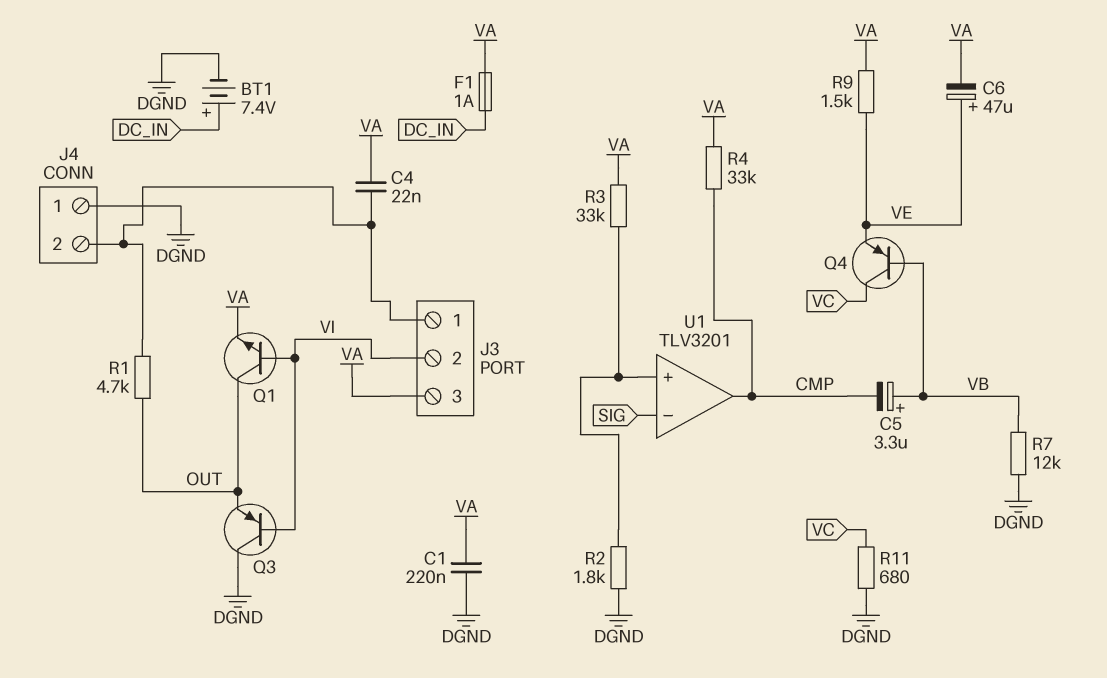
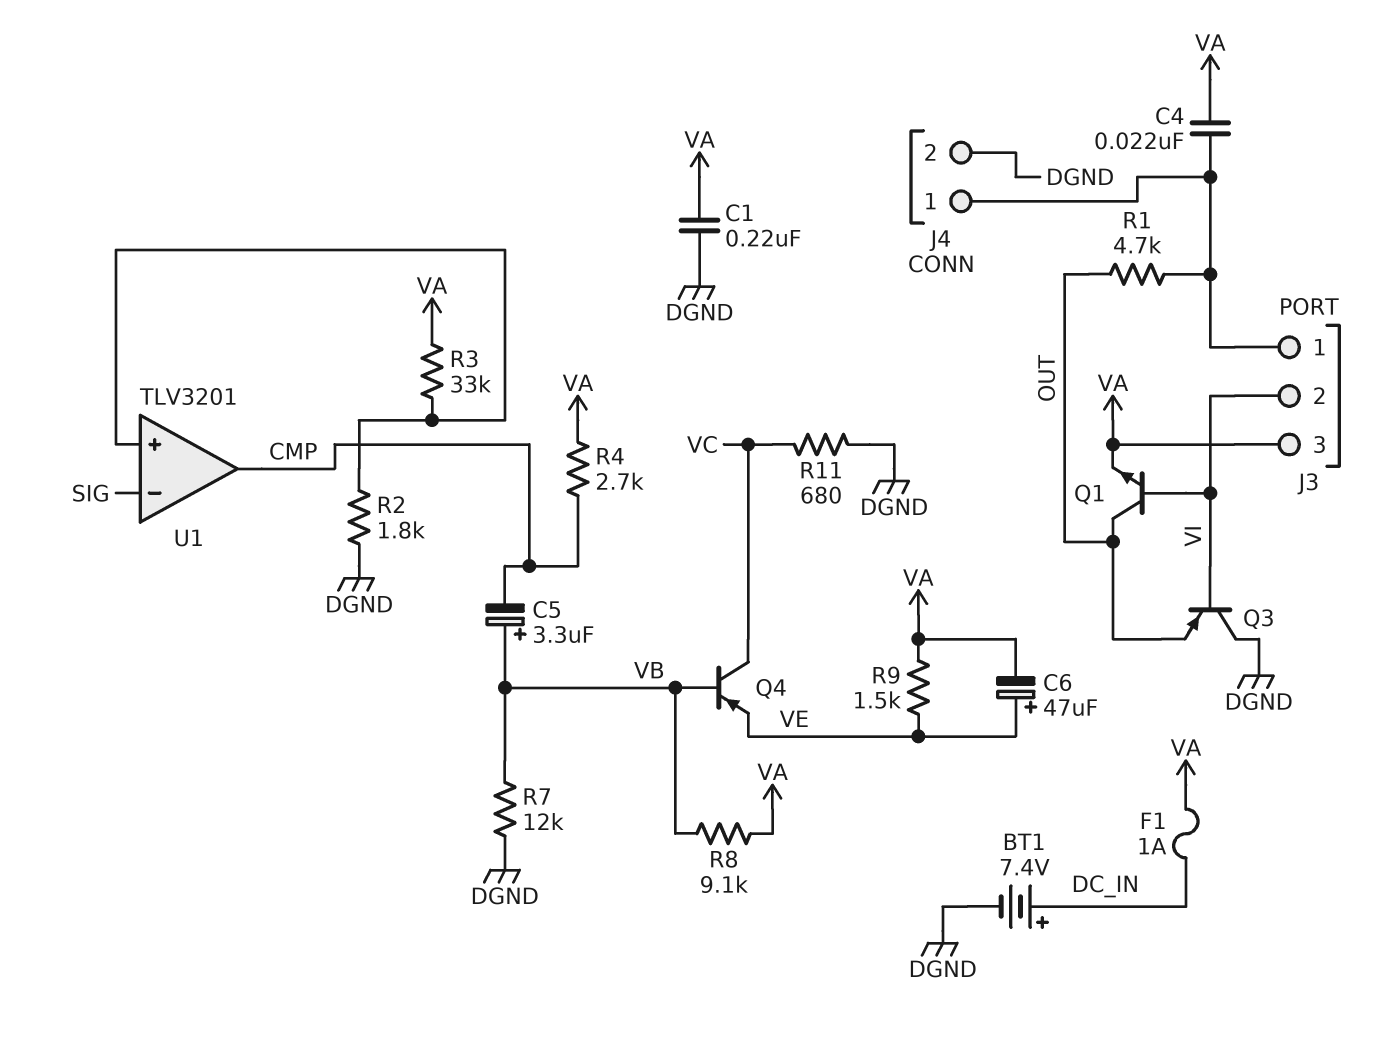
J4 pin 1: DGND -> J3/1
J4 pin 2: J3/1 -> DGND
R4: 33k (CMP, VA) -> 2.7k (CMP, VA)
R8: none -> 9.1k (VA, VB)

